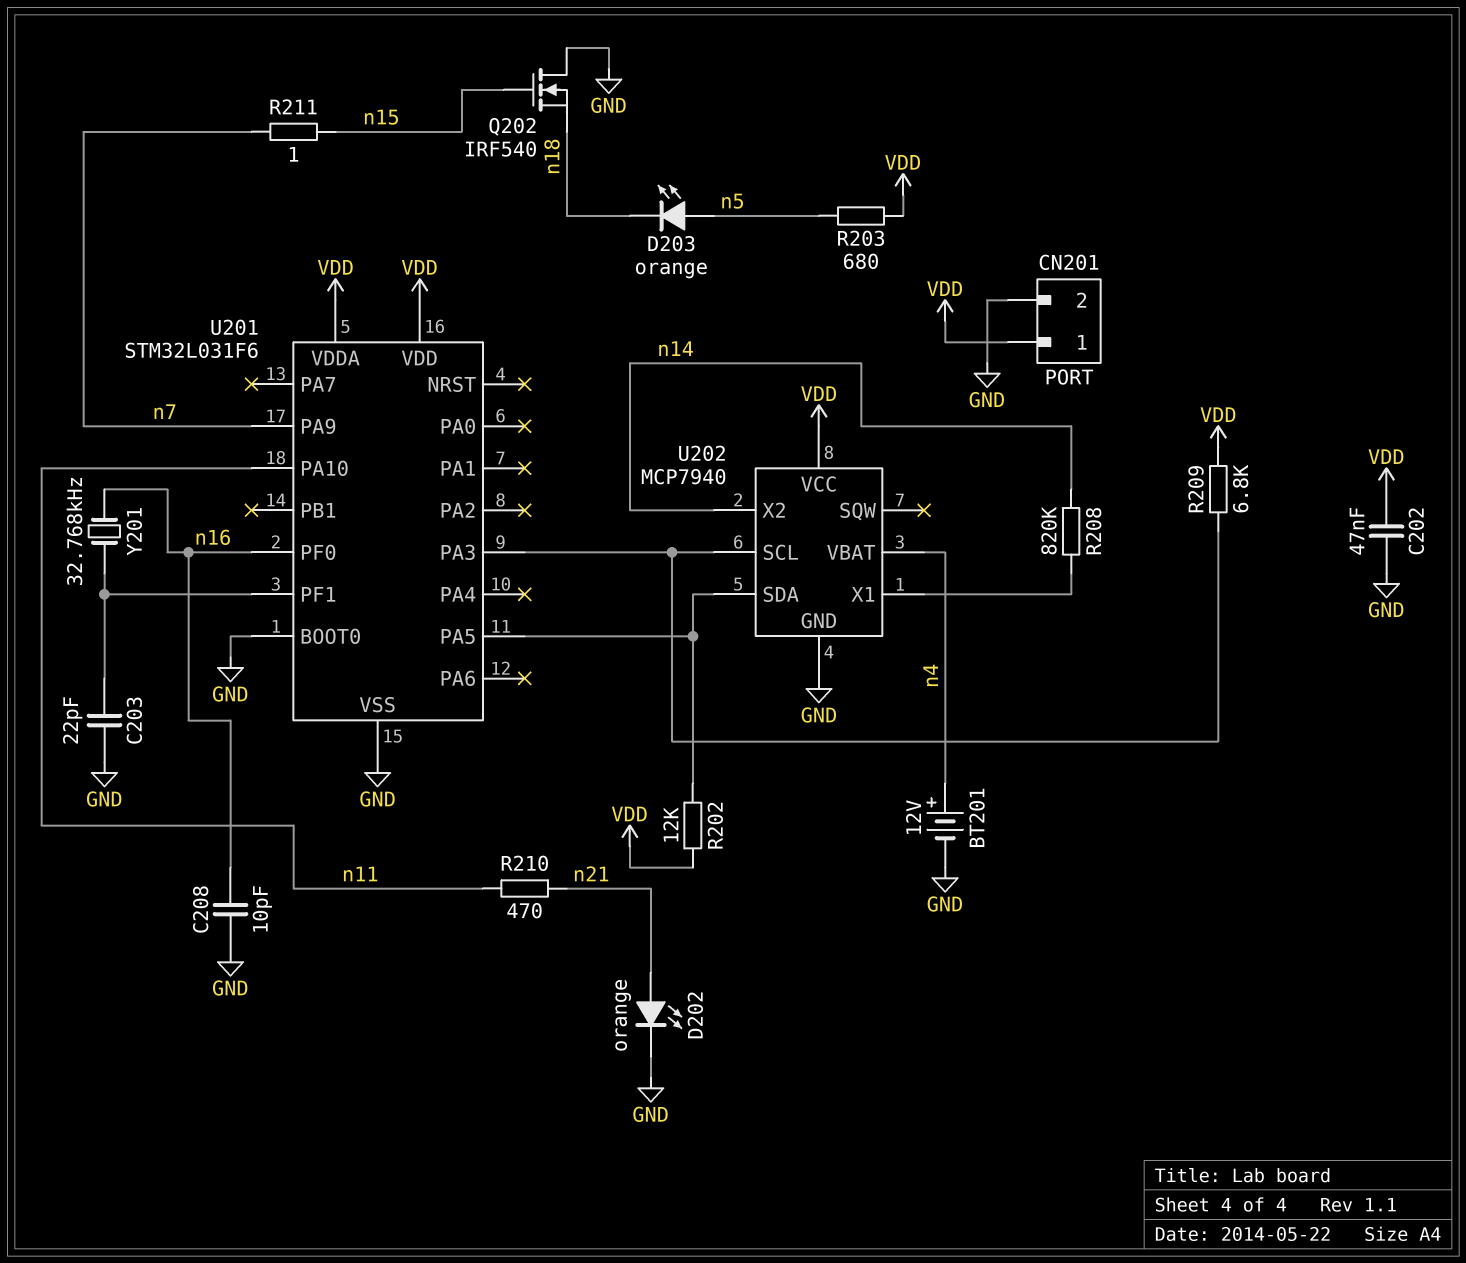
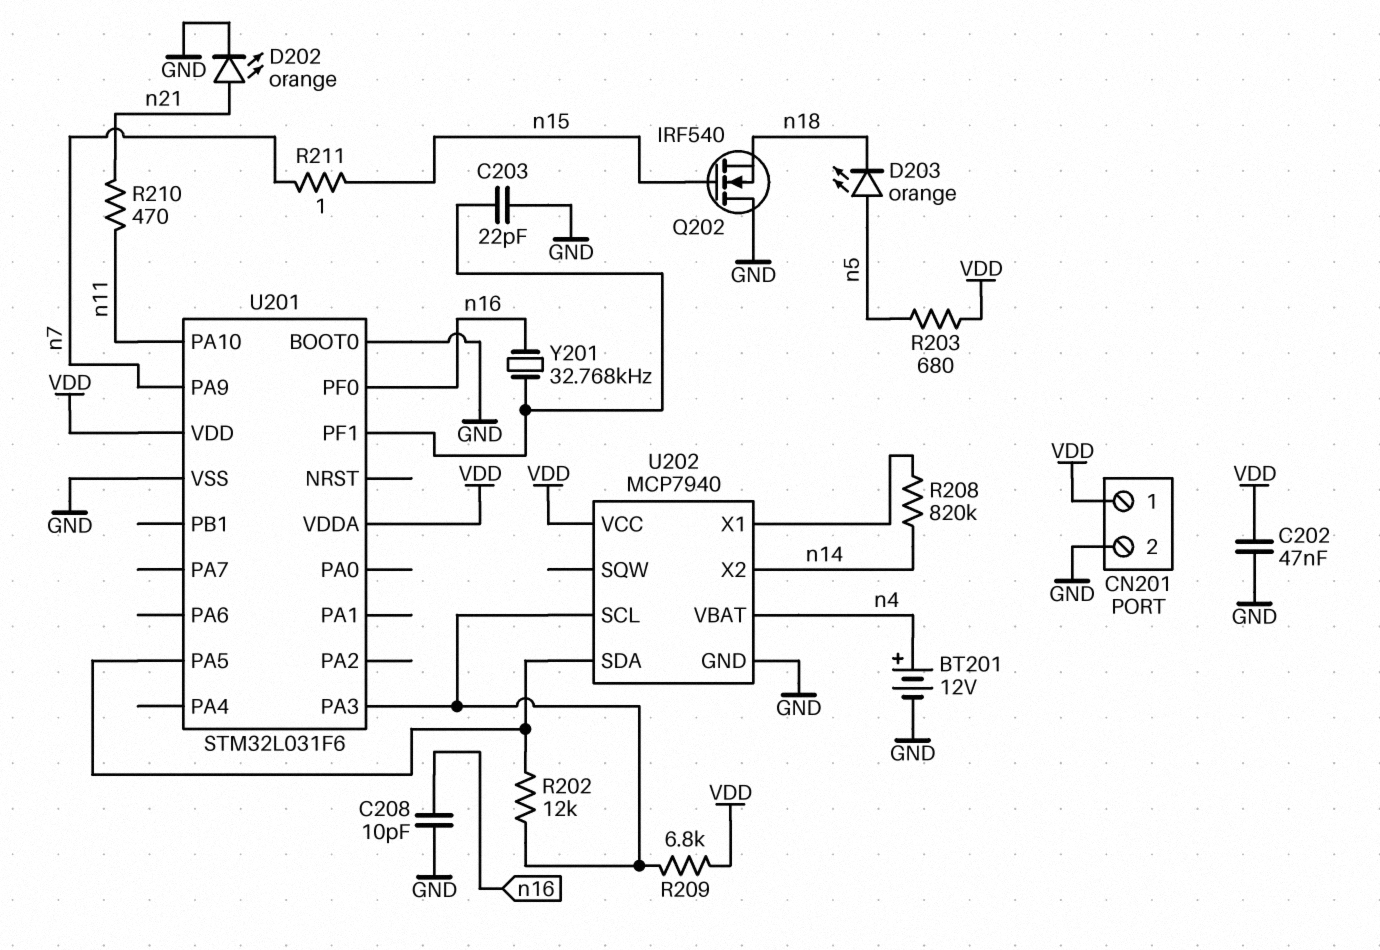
R202: 12k (U201/PA5, VDD) -> 12k (U201/PA3, U201/PA5)

